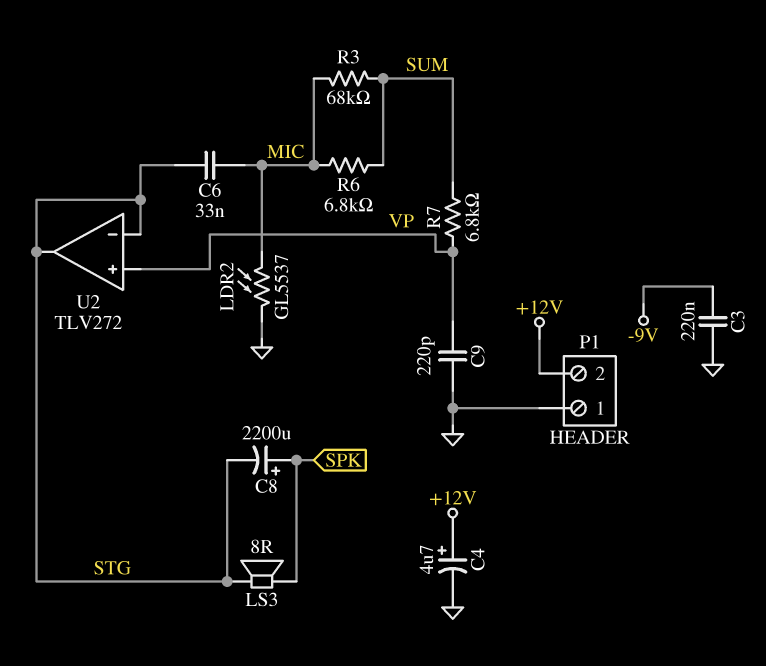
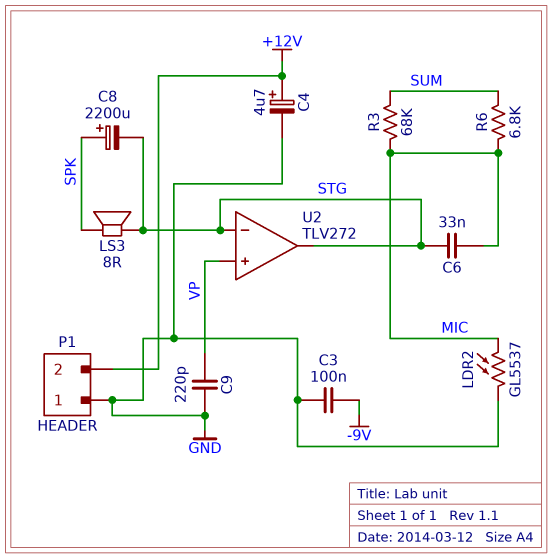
C3: 220nF (-9V, GND) -> 100nF (-9V, GND)
R7: 6.8k (SUM, VP) -> none

